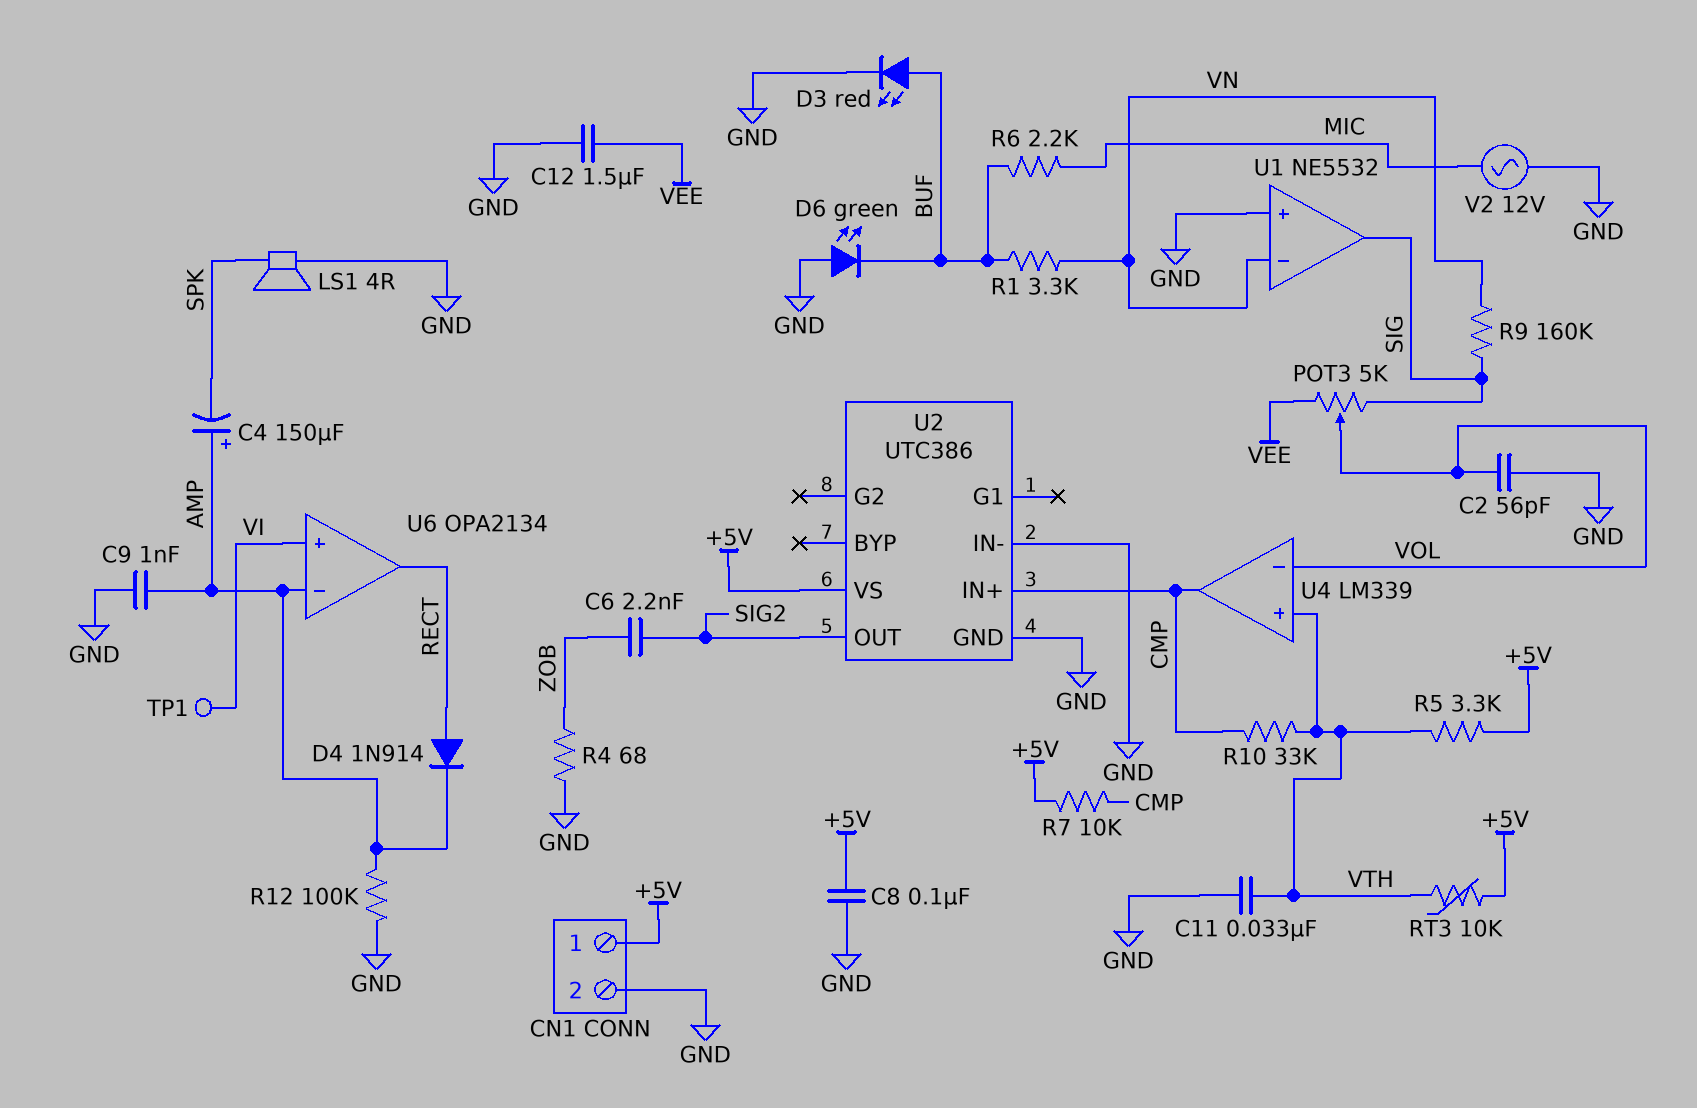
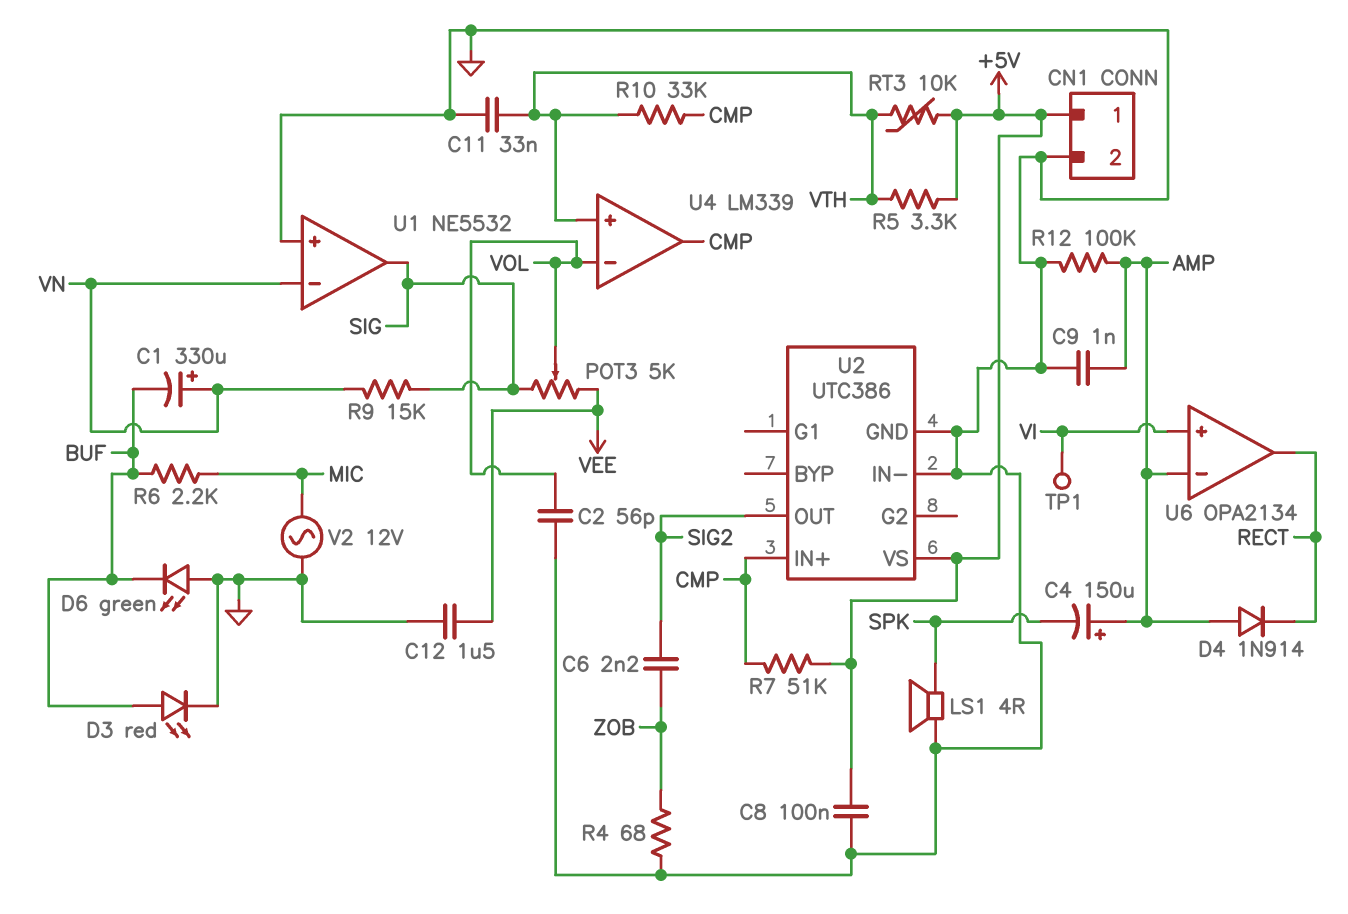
C1: none -> 330uF (plus VN, minus BUF)
D4: diode 1N914 (A RECT, K AMP) -> diode 1N914 (A AMP, K RECT)
R1: 3.3k (BUF, VN) -> none
R7: 10k (+5V, CMP) -> 51k (+5V, CMP)
R9: 160k (SIG, VN) -> 15k (SIG, VN)

